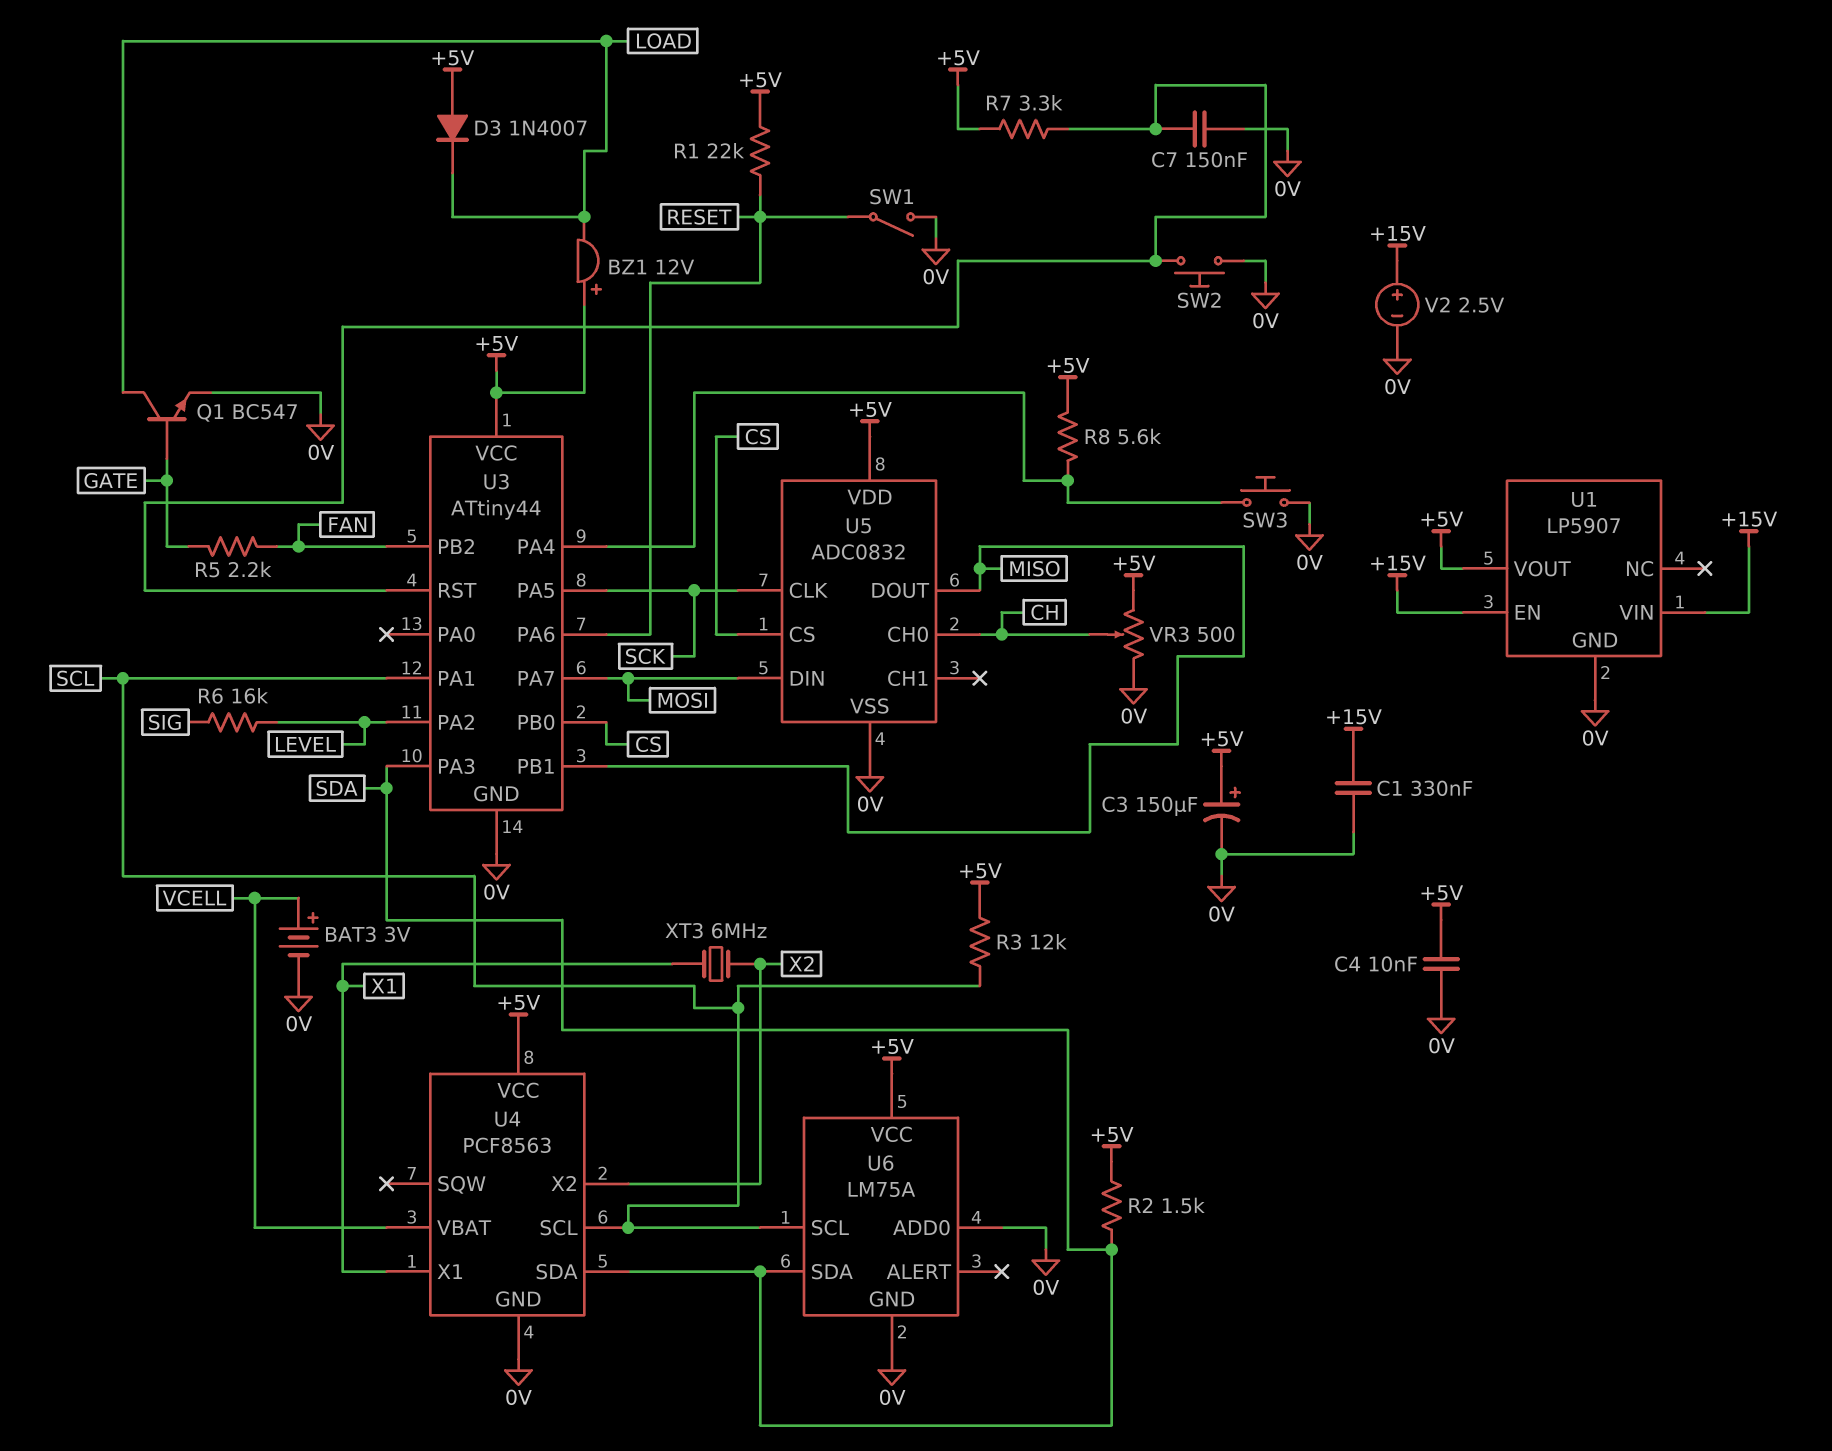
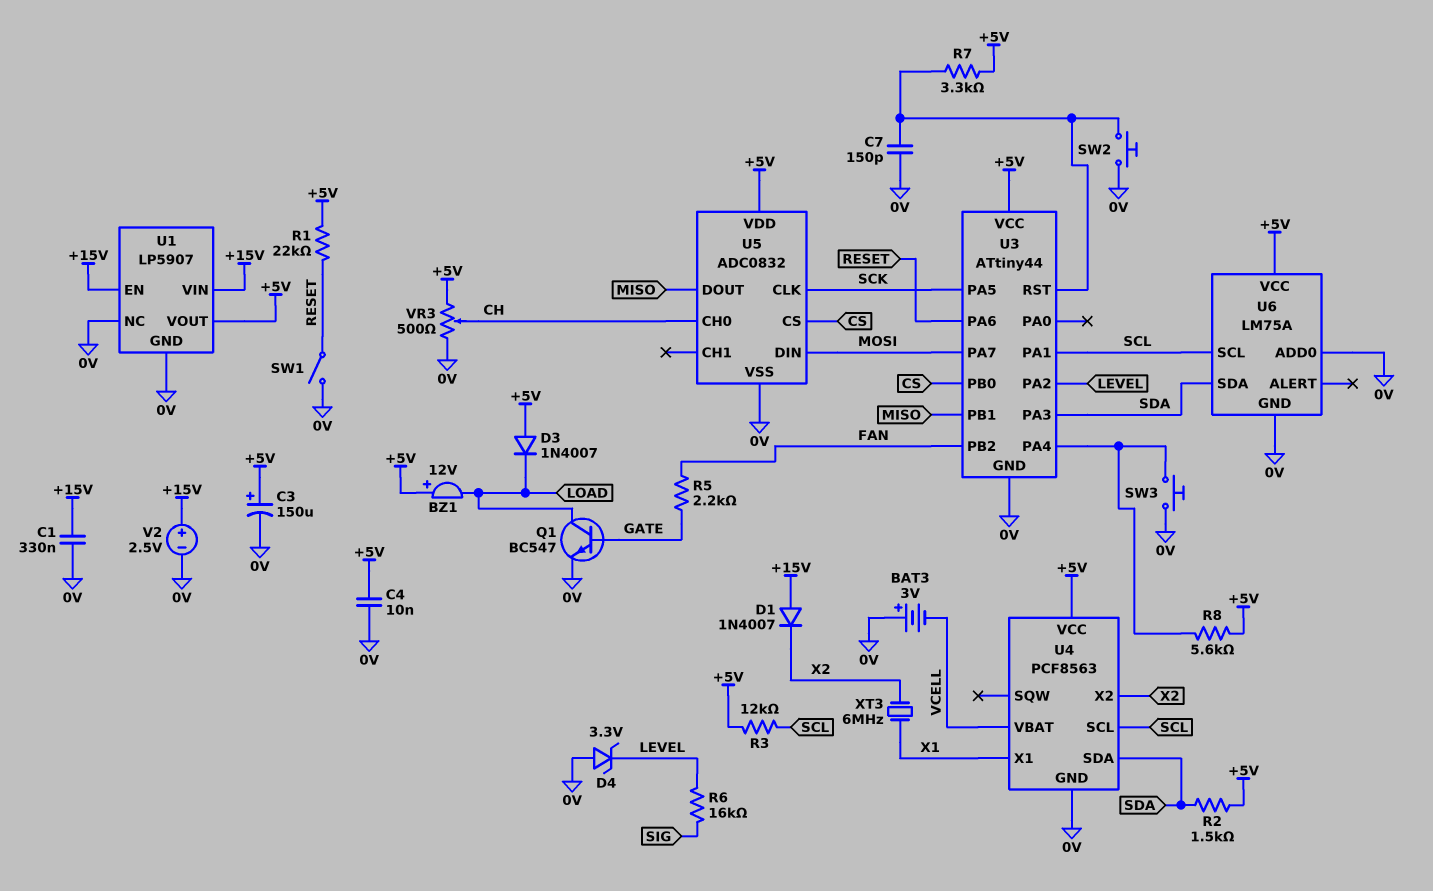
BAT3: 3V (plus VCELL, minus 0V) -> 3V (plus 0V, minus VCELL)
C7: 150nF (0V, U3/RST) -> 150pF (0V, U3/RST)
D1: none -> diode 1N4007 (A +15V, K X2)
D4: none -> zener 3.3V (A 0V, K LEVEL)
U1 pin NC: none -> 0V

